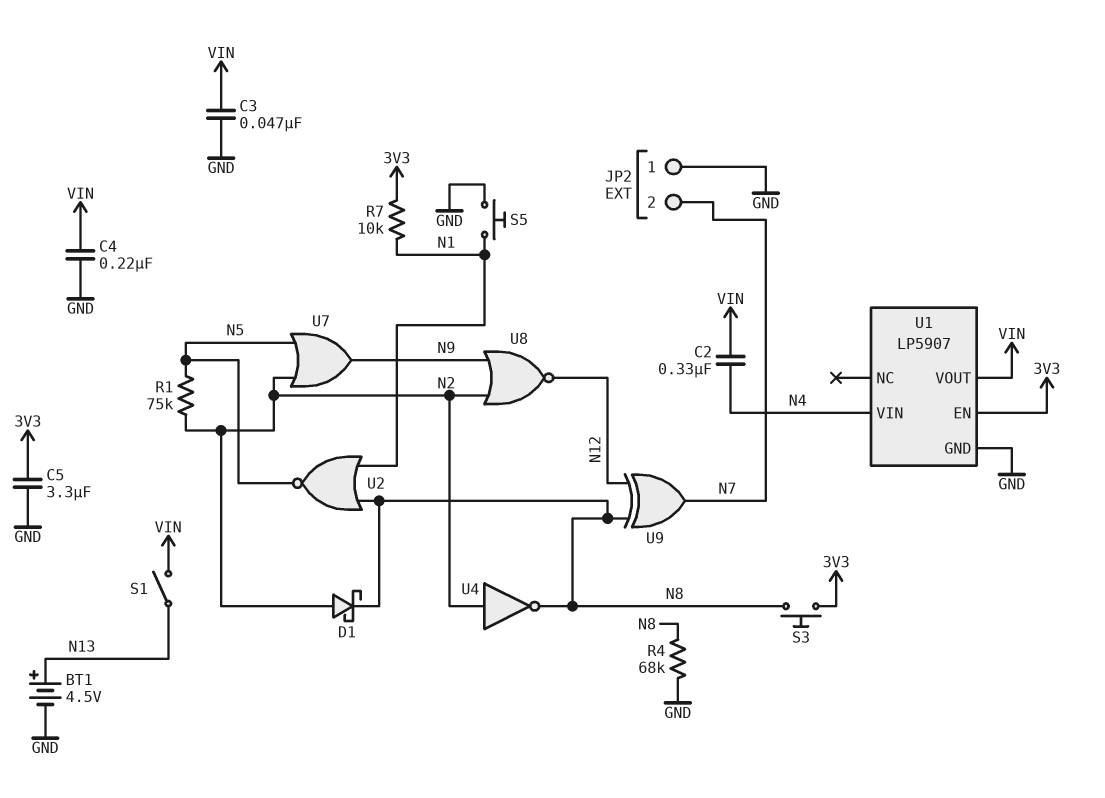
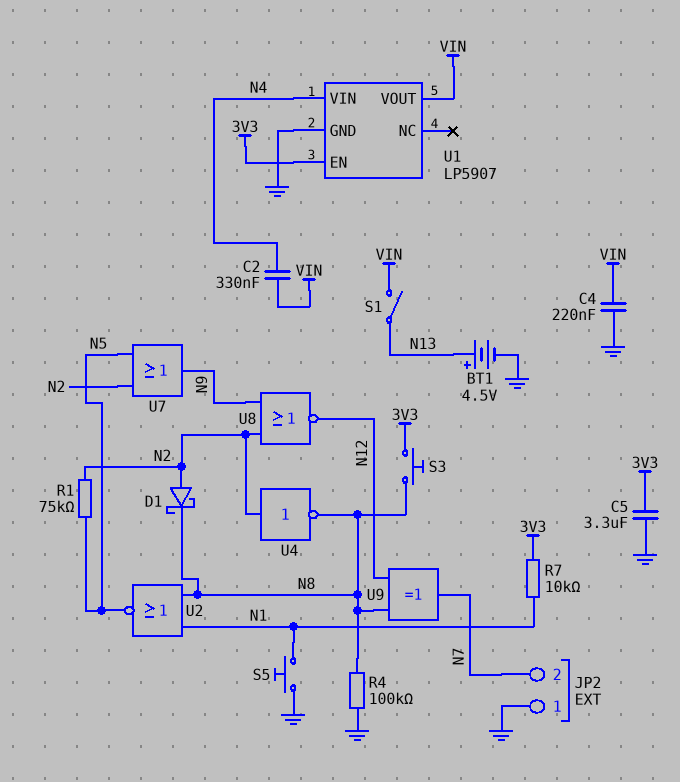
C3: 47nF (GND, VIN) -> none
R4: 68k (GND, N8) -> 100k (GND, N8)

